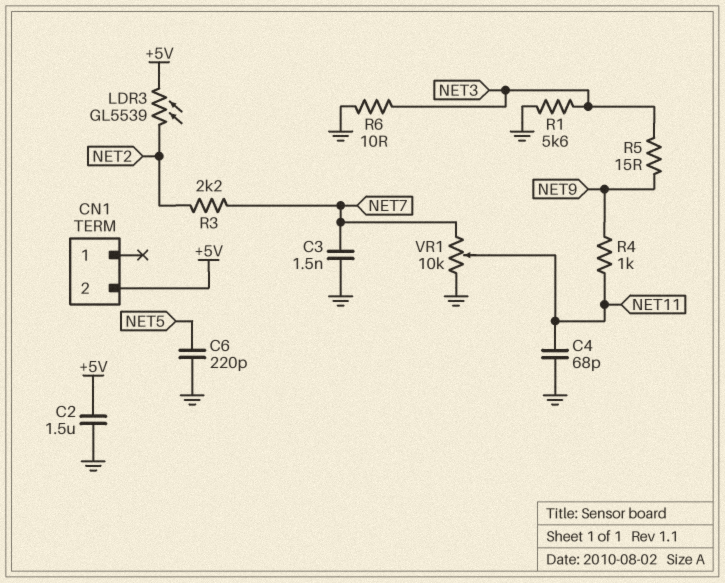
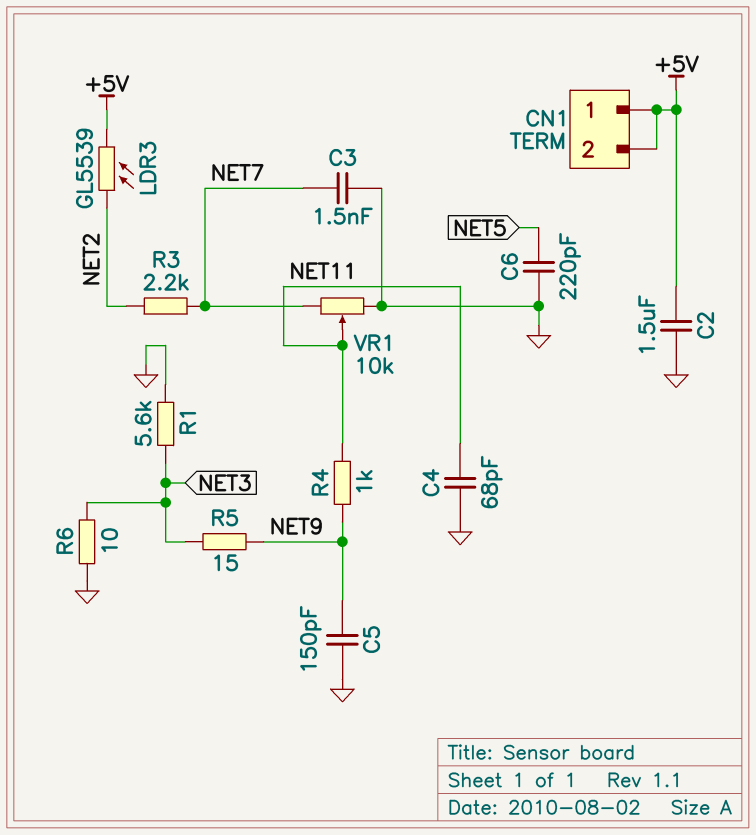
C5: none -> 150pF (GND, NET9)
CN1 pin 1: none -> +5V

